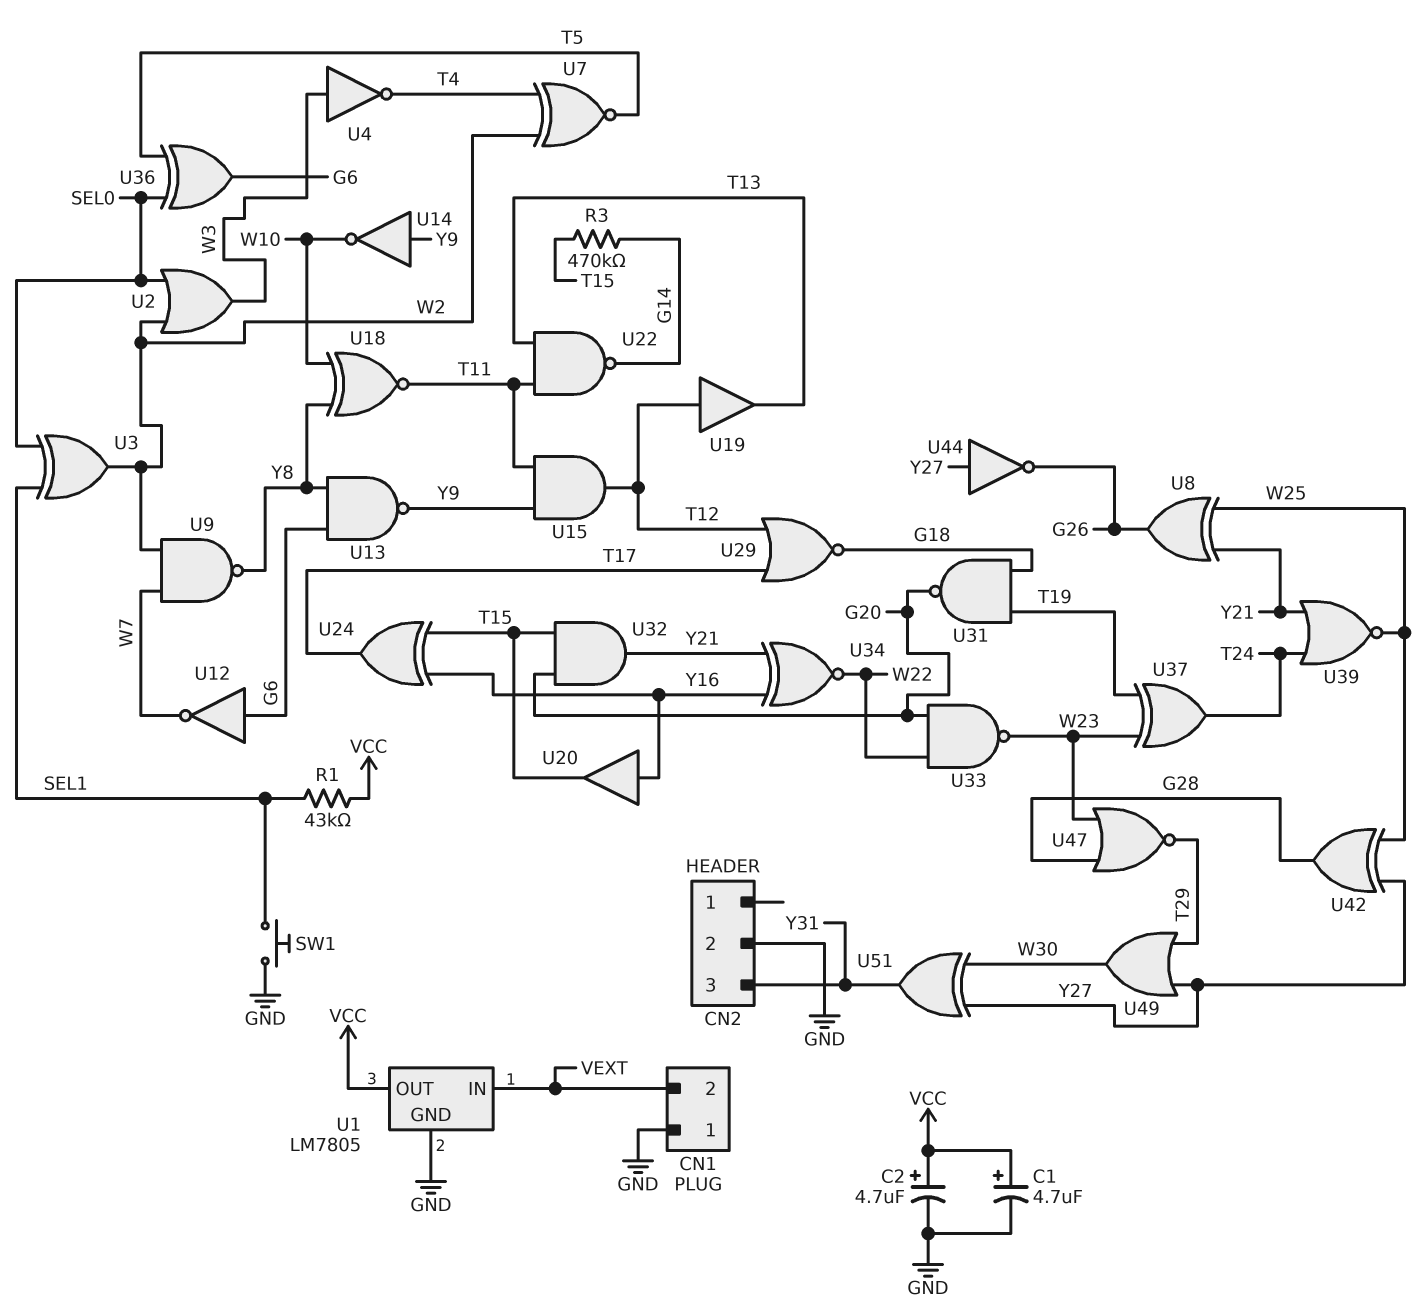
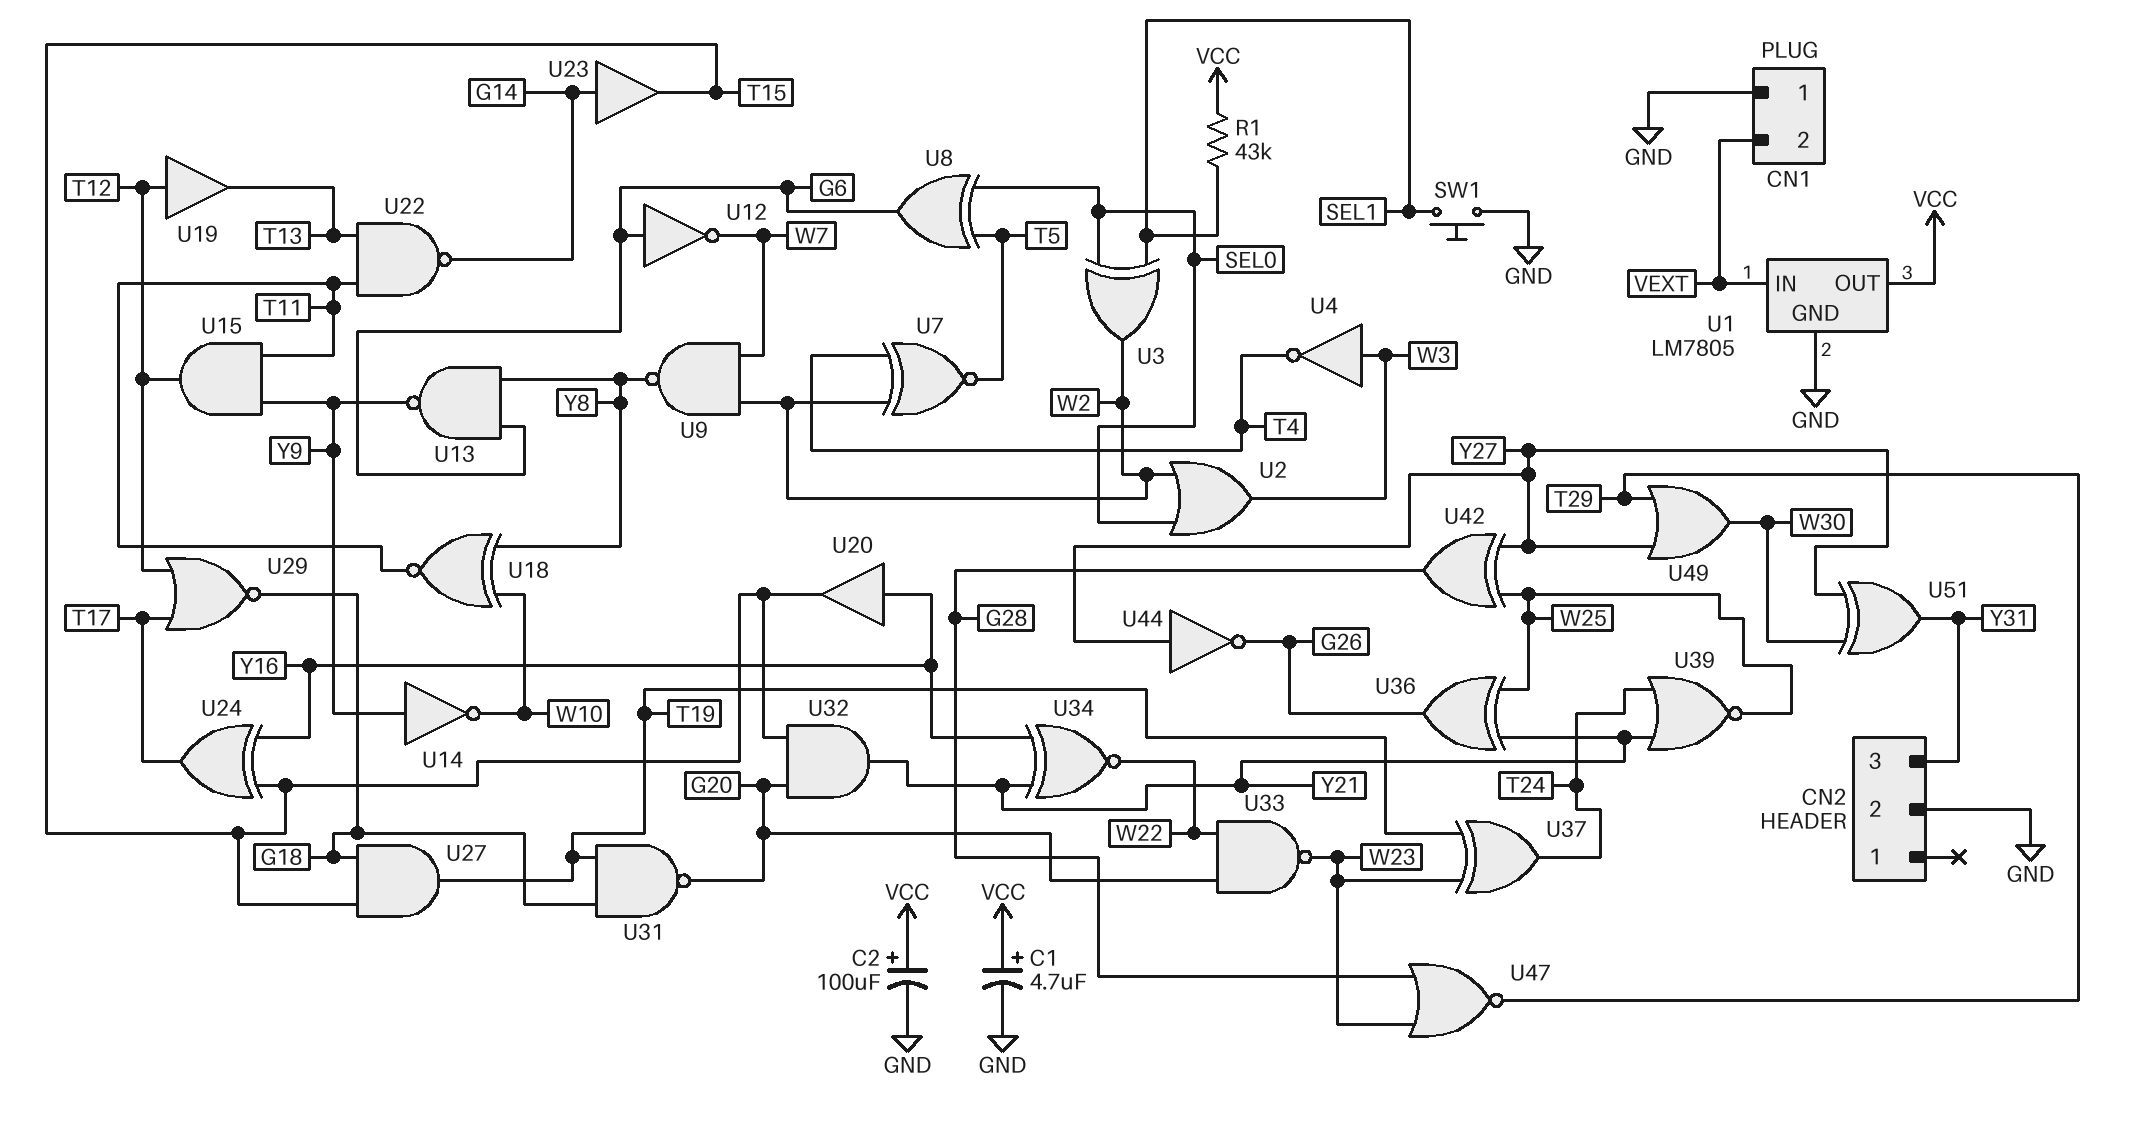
C2: 4.7uF (plus VCC, minus GND) -> 100uF (plus VCC, minus GND)
R3: 470k (G14, T15) -> none
U8: XOR (in W25, in Y21, out G26) -> XOR (in SEL0, in T5, out G6)
U23: none -> buffer (in G14, out T15)
U27: none -> AND (in G18, in T15, out T19)
U36: XOR (in SEL0, in T5, out G6) -> XOR (in W25, in Y21, out G26)

